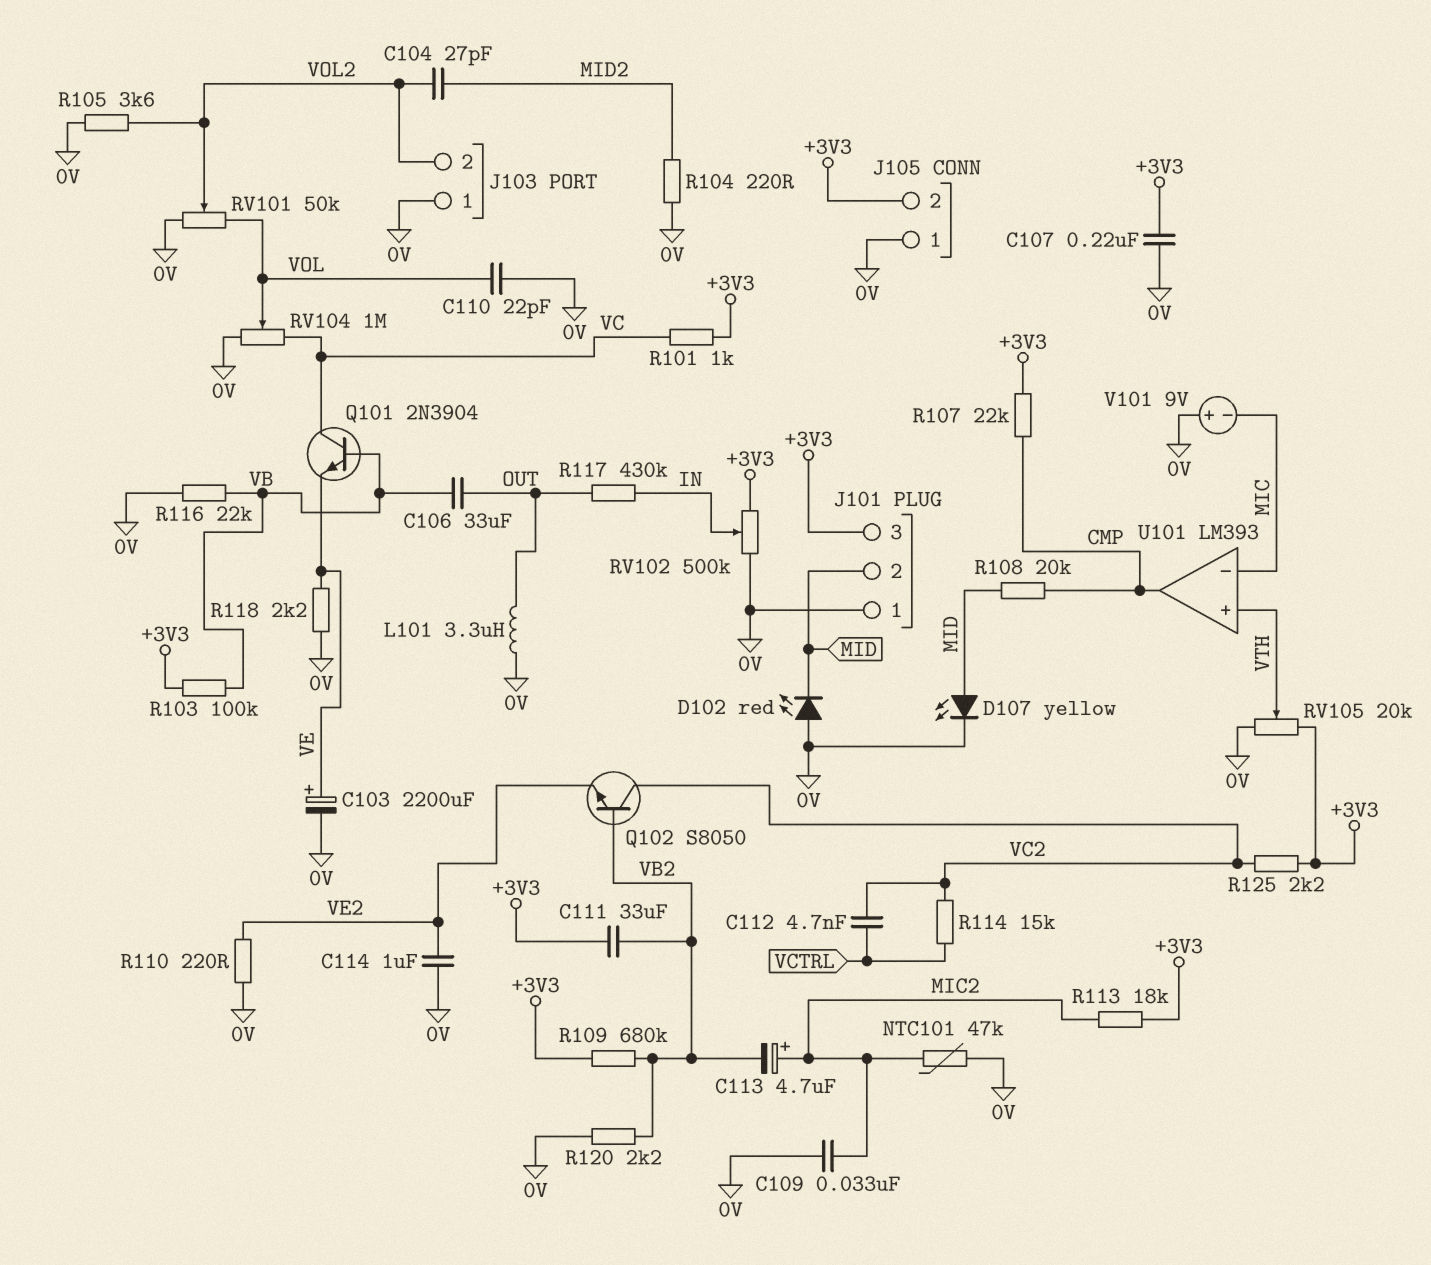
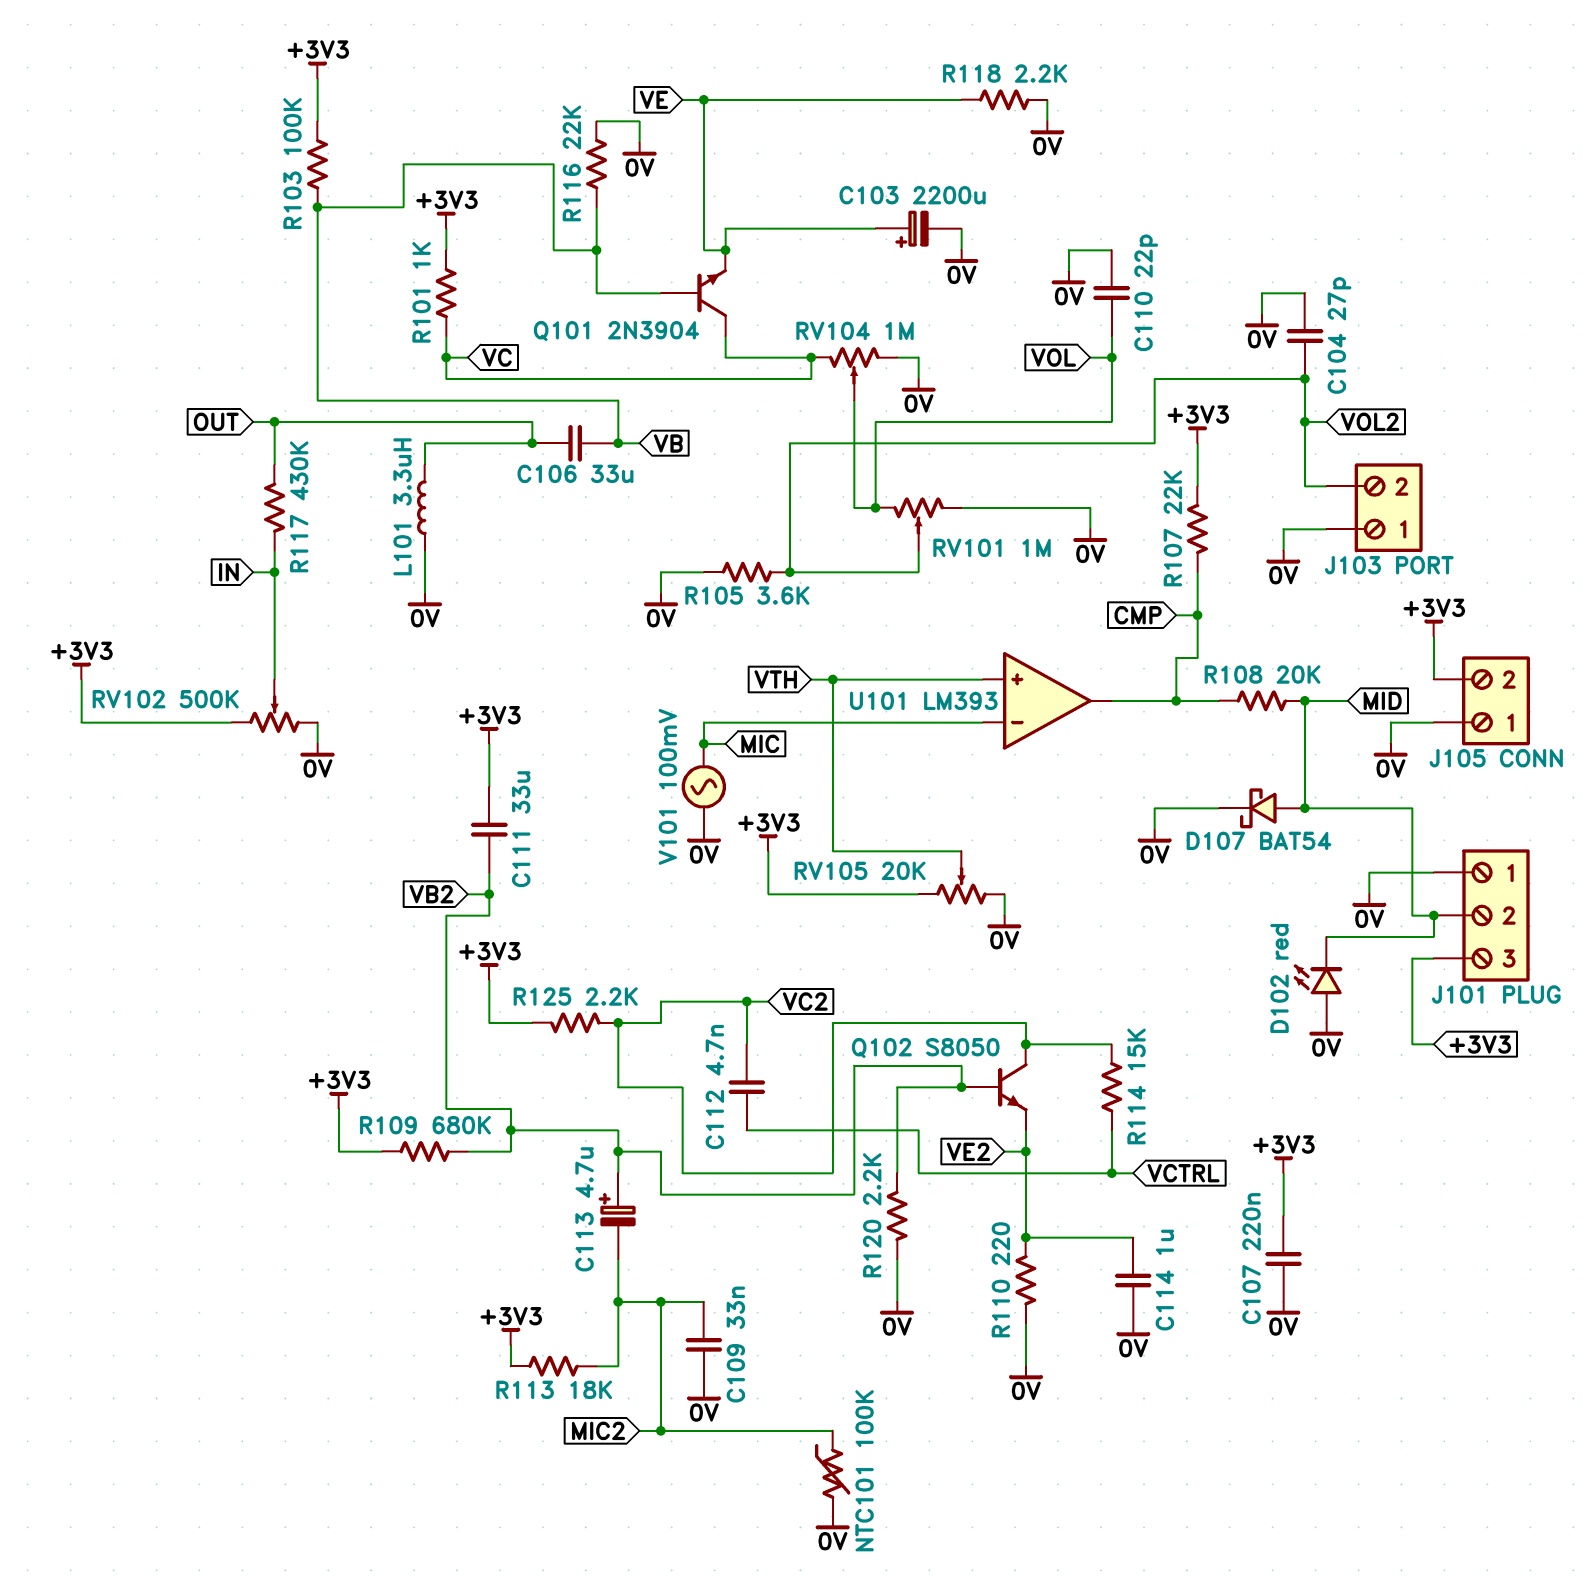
C104: 27pF (MID2, VOL2) -> 27pF (0V, VOL2)
C113: 4.7uF (plus MIC2, minus VB2) -> 4.7uF (plus VB2, minus MIC2)
D107: LED yellow (A MID, K 0V) -> schottky BAT54 (A MID, K 0V)
NTC101: 47k (0V, MIC2) -> 100k (0V, MIC2)
R104: 220 (0V, MID2) -> none
RV101: 50k (0V, VOL, wiper VOL2) -> 1M (0V, VOL, wiper VOL2)
V101: 9V (plus 0V, minus MIC) -> AC 100mV (0V, MIC)

